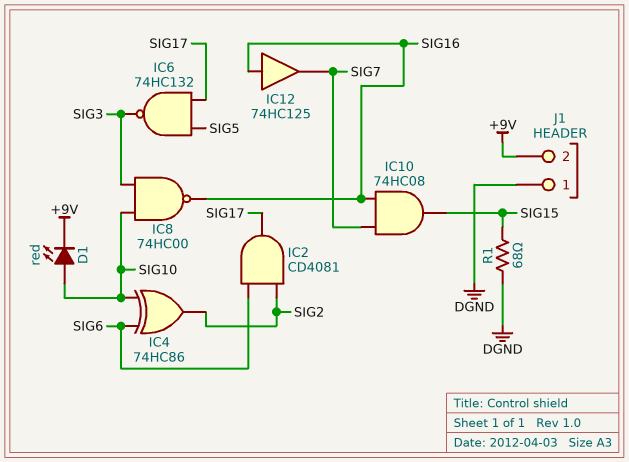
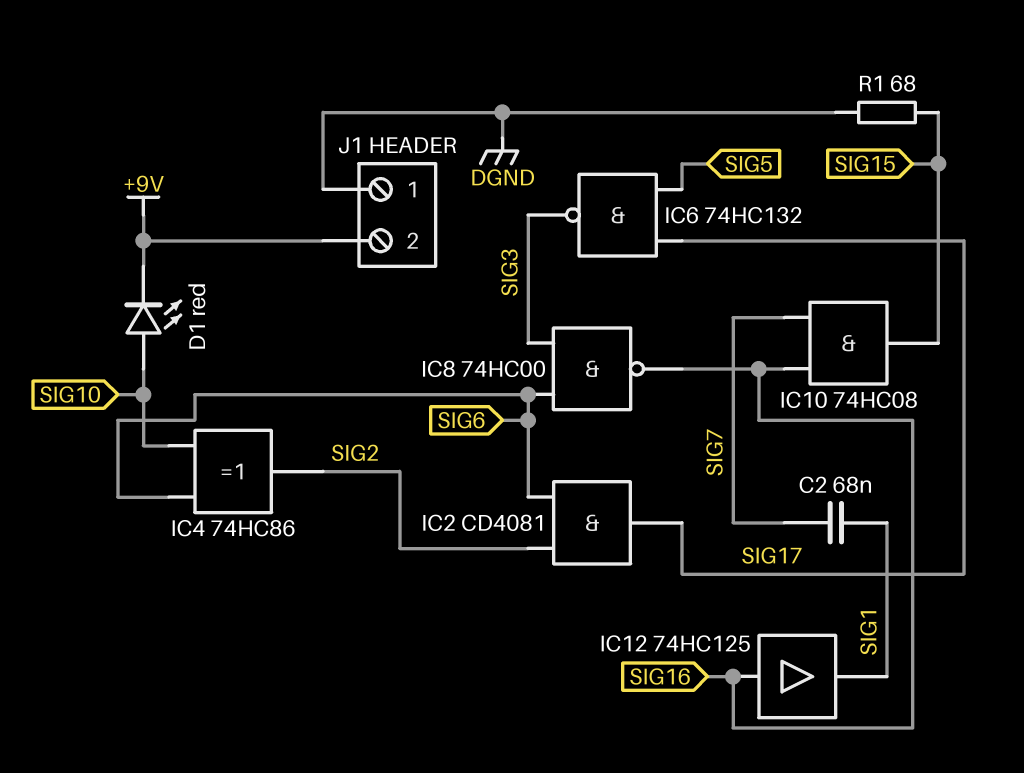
C2: none -> 68nF (SIG1, SIG7)
IC8: NAND 74HC00 (in SIG3, in SIG10, out SIG16) -> NAND 74HC00 (in SIG3, in SIG6, out SIG16)
IC12: buffer 74HC125 (in SIG16, out SIG7) -> buffer 74HC125 (in SIG16, out SIG1)

